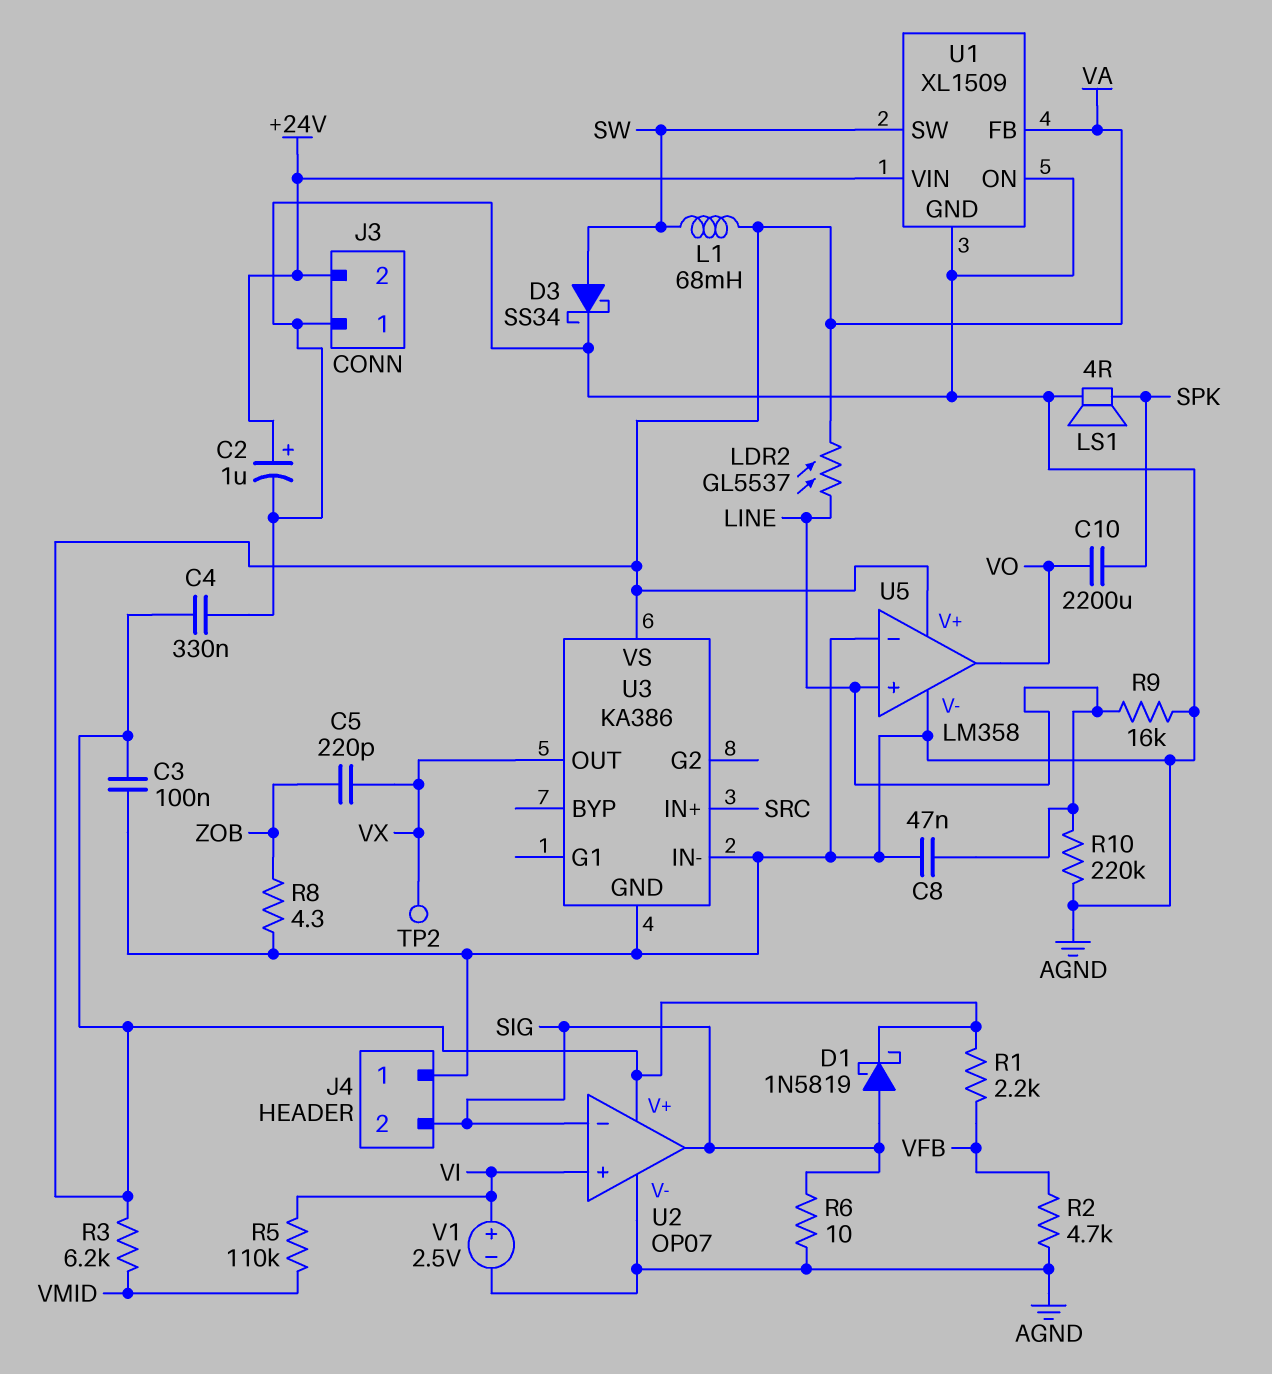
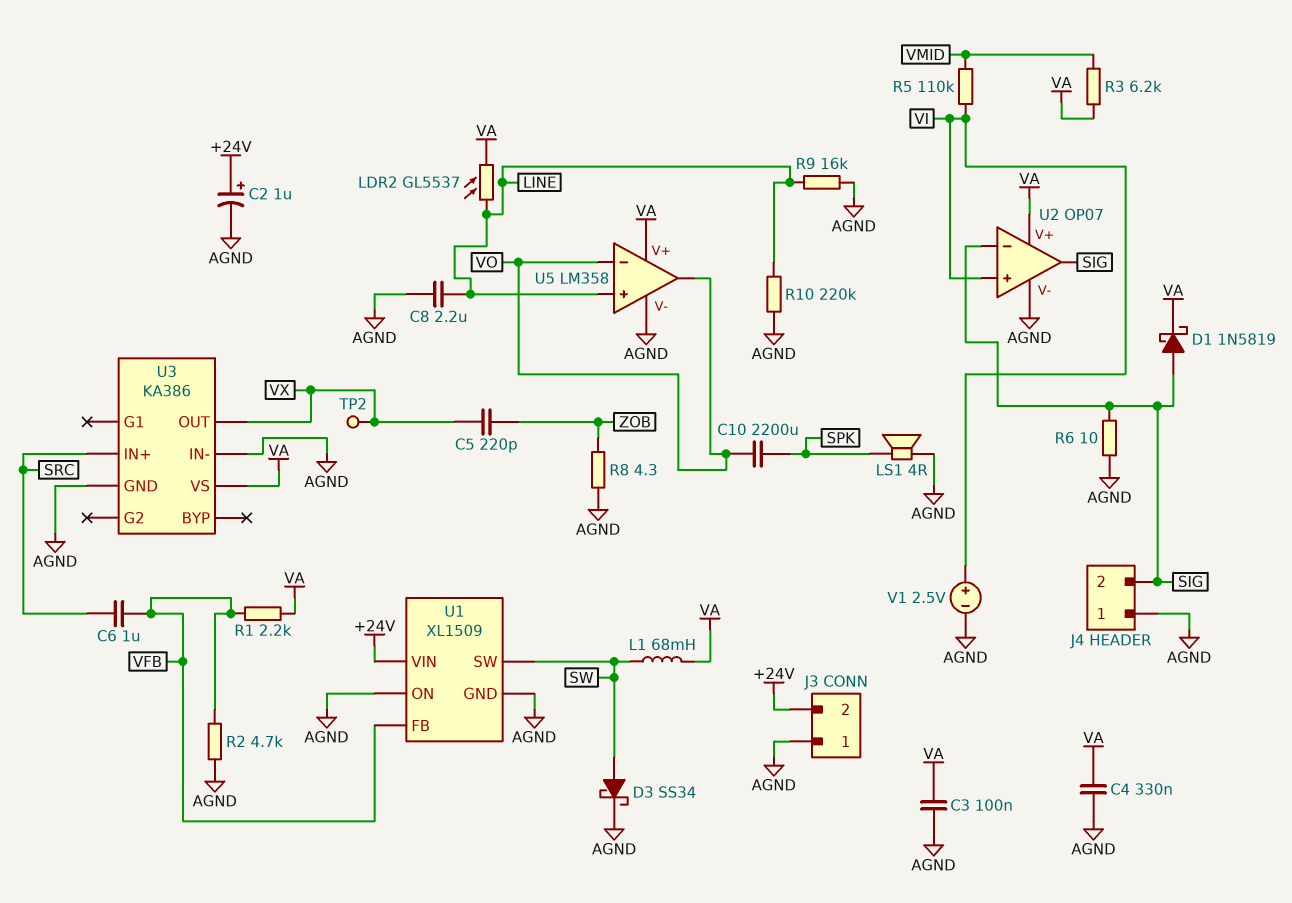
C6: none -> 1uF (SRC, VFB)
C8: 47nF (AGND, LINE) -> 2.2uF (AGND, LINE)
U1 pin FB: VA -> VFB
U5 pin in-: AGND -> VO

